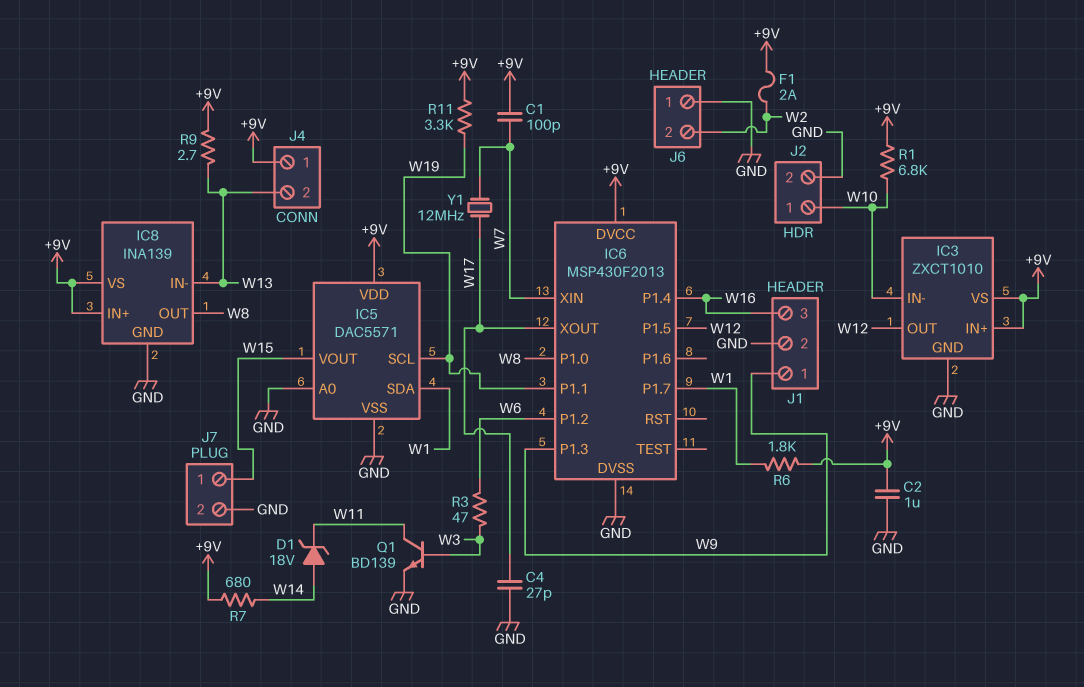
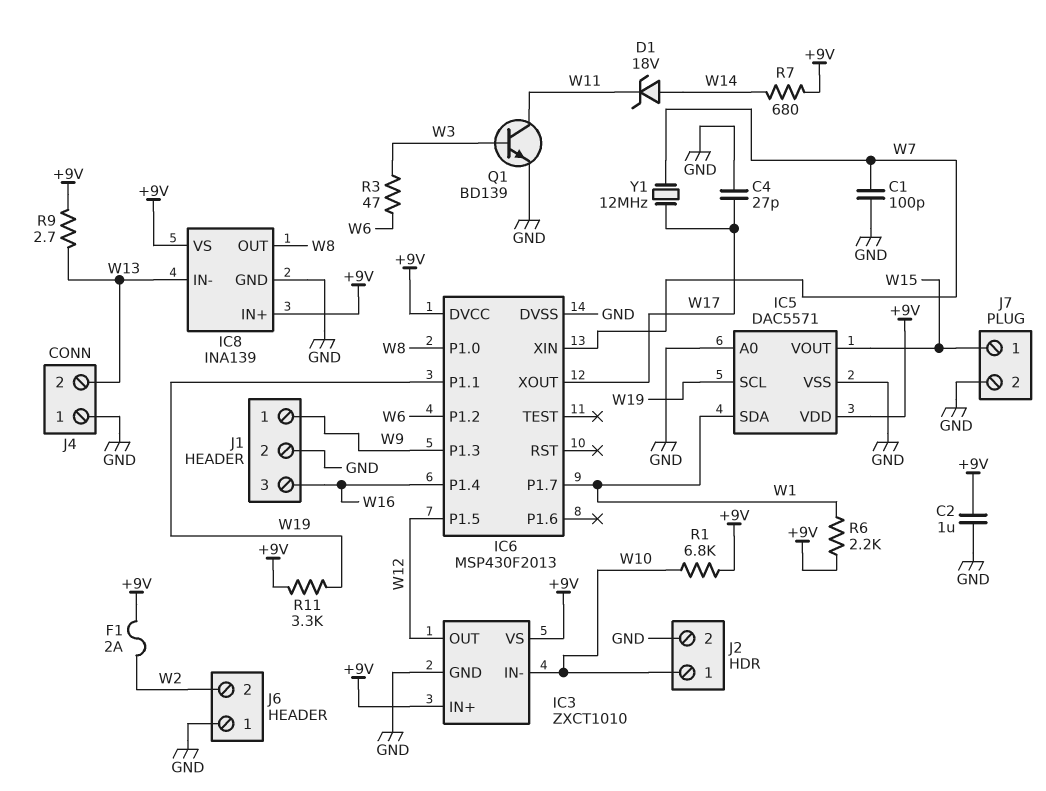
C1: 100pF (+9V, W7) -> 100pF (GND, W7)
J4 pin 1: +9V -> GND
R6: 1.8k (+9V, W1) -> 2.2k (+9V, W1)

